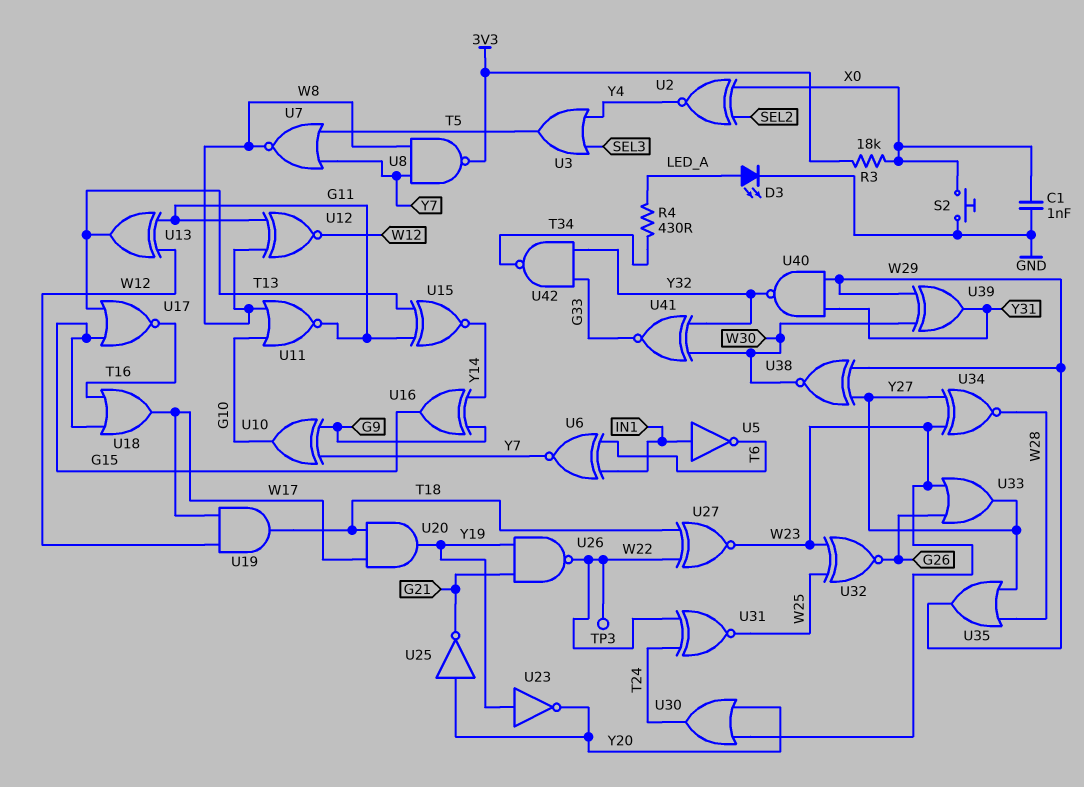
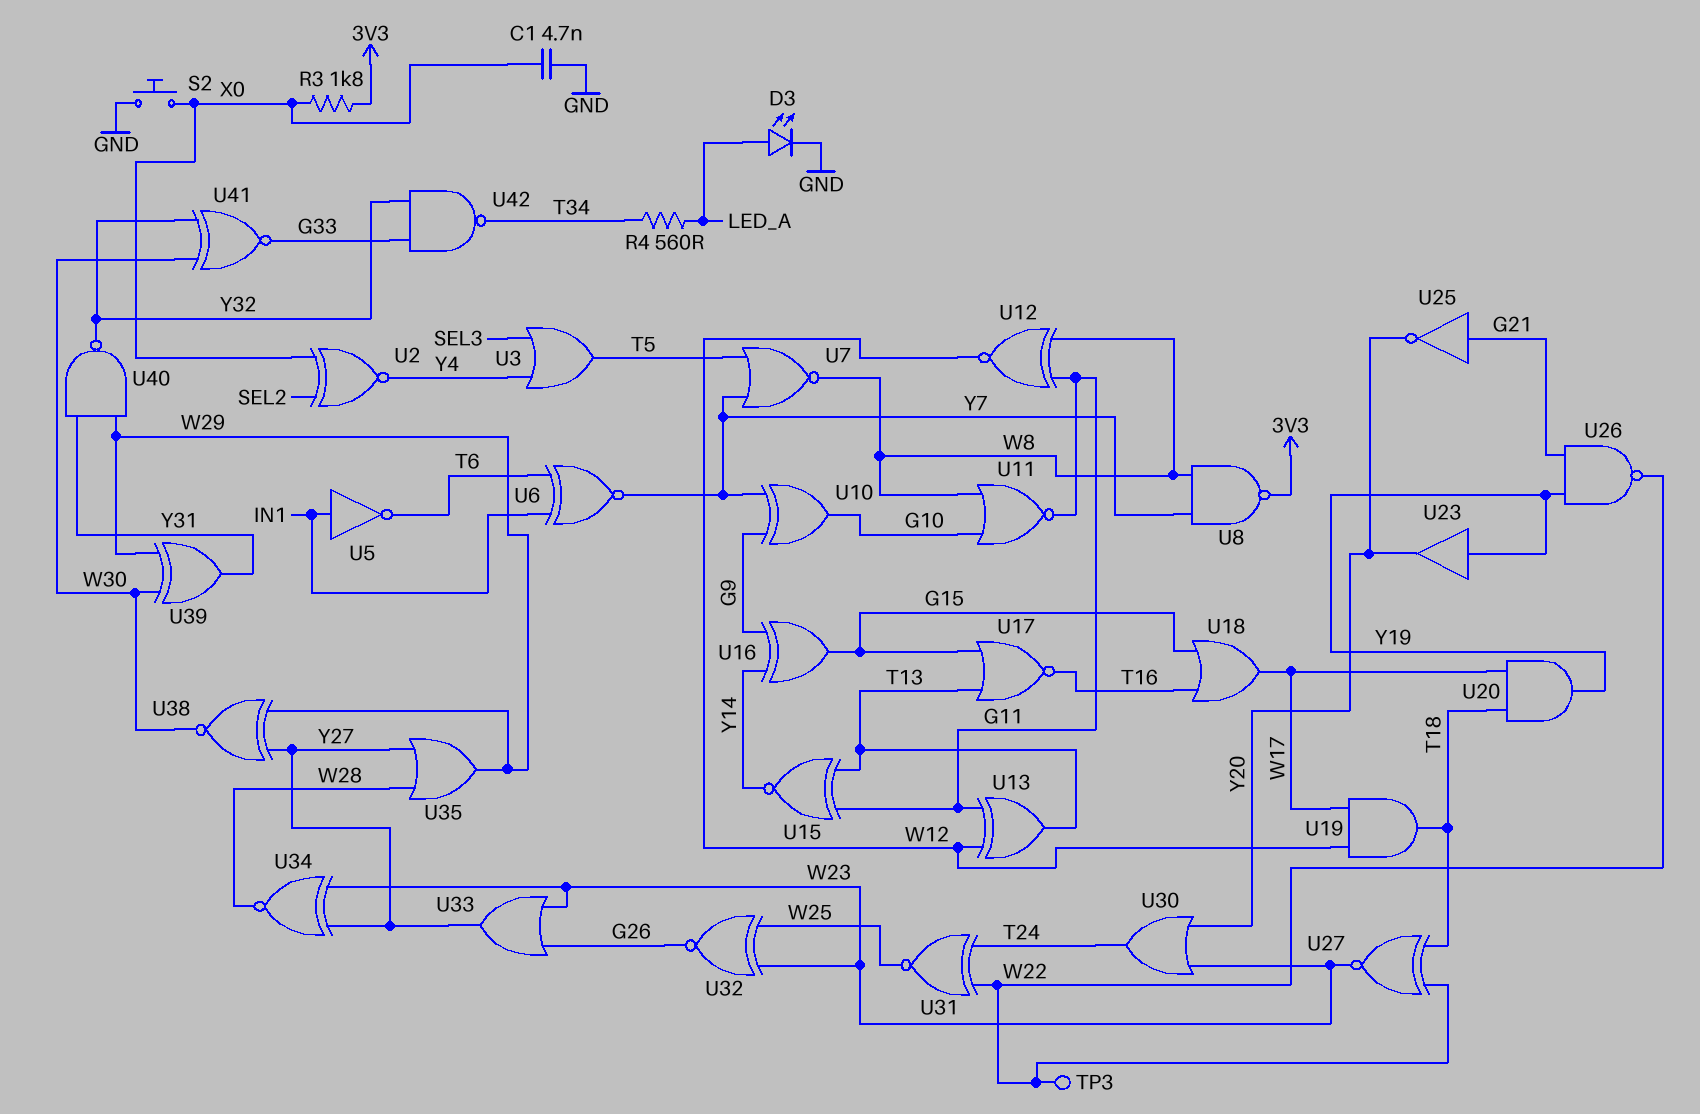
C1: 1nF (GND, X0) -> 4.7nF (GND, X0)
R3: 18k (3V3, X0) -> 1.8k (3V3, X0)
R4: 430 (LED_A, T34) -> 560 (LED_A, T34)
U23: NOT (in Y19, out Y20) -> buffer (in Y19, out Y20)
U25: NOT (in Y20, out G21) -> NOT (in G21, out Y20)

